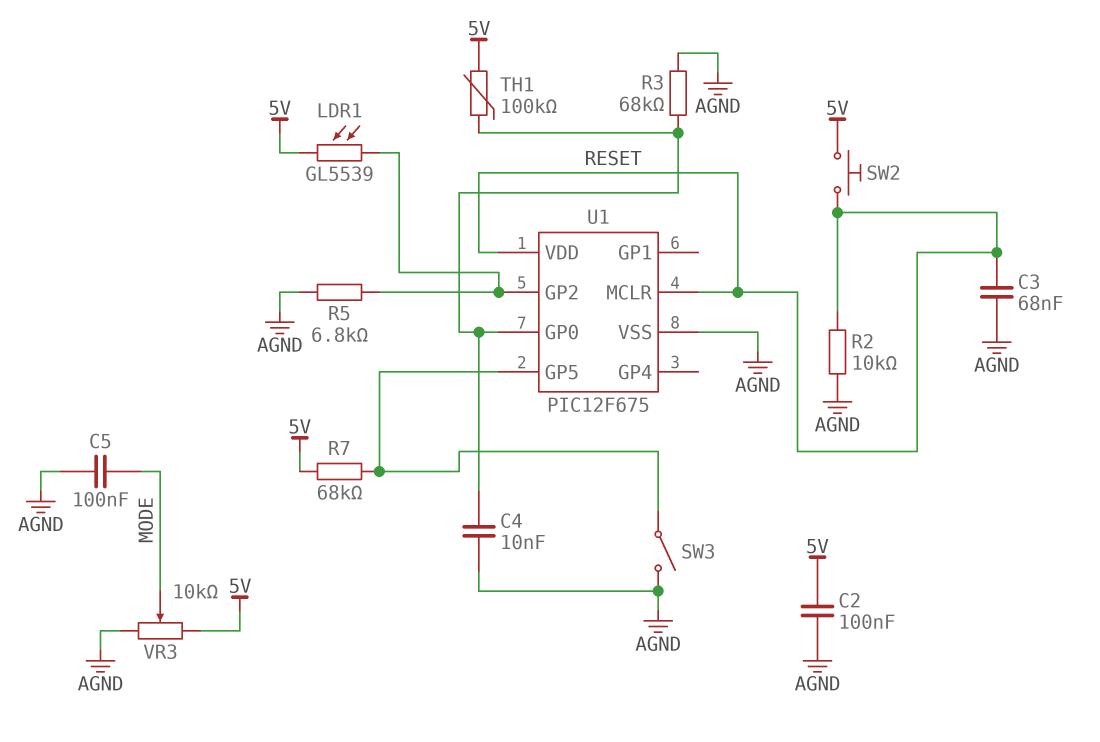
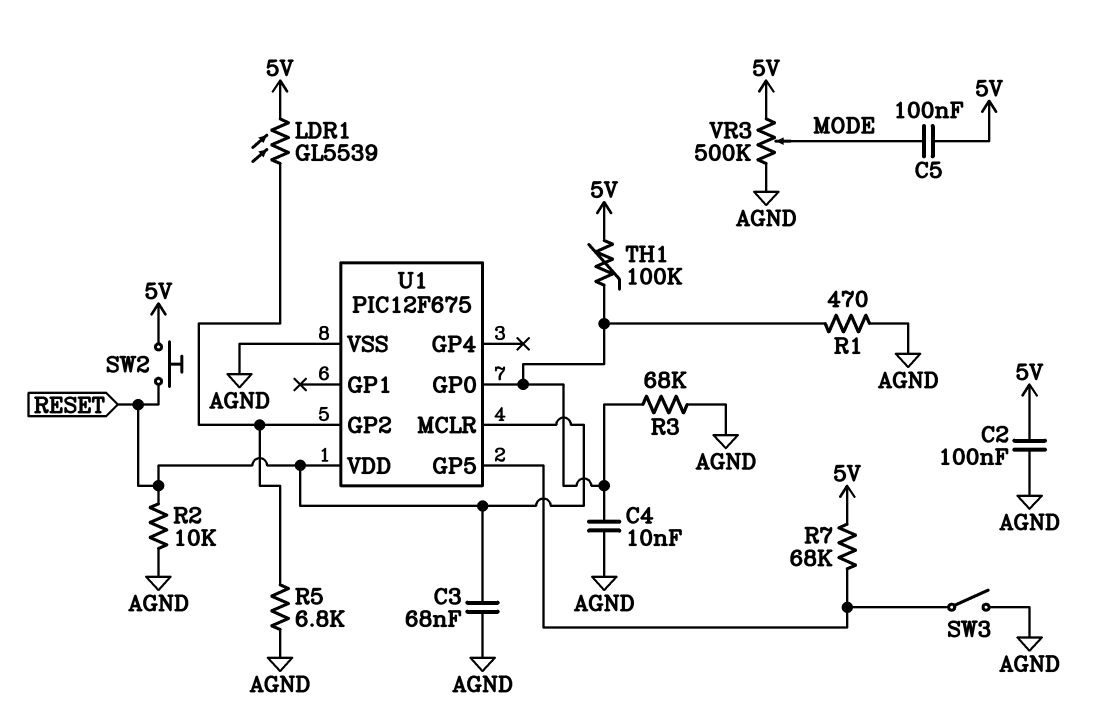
C5: 100nF (AGND, MODE) -> 100nF (5V, MODE)
R1: none -> 470 (AGND, U1/GP0)
VR3: 10k (5V, AGND, wiper MODE) -> 500k (5V, AGND, wiper MODE)

